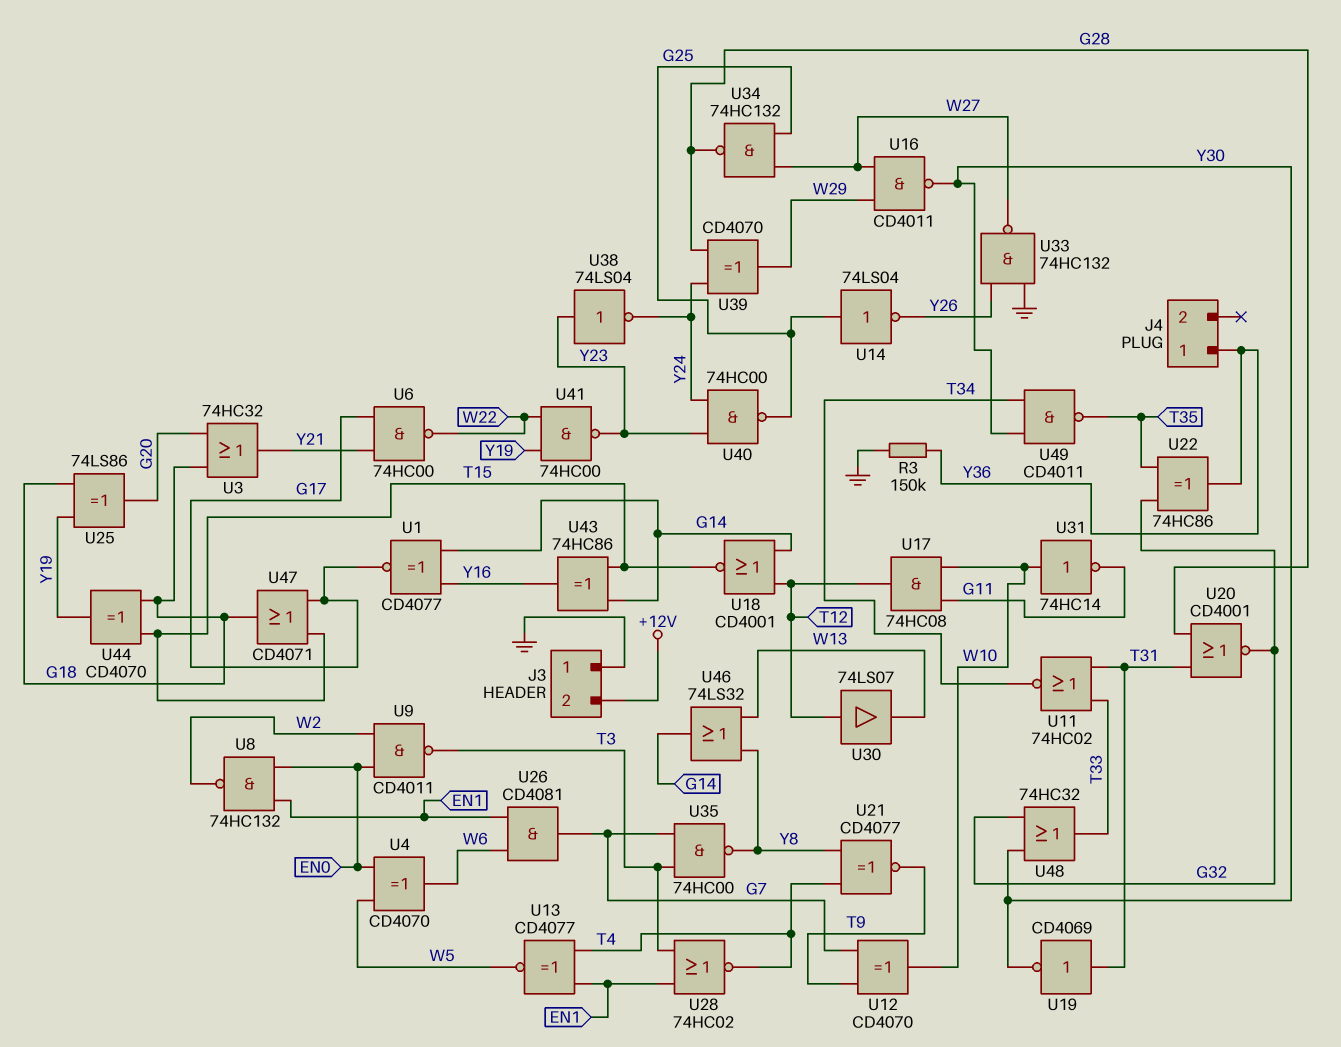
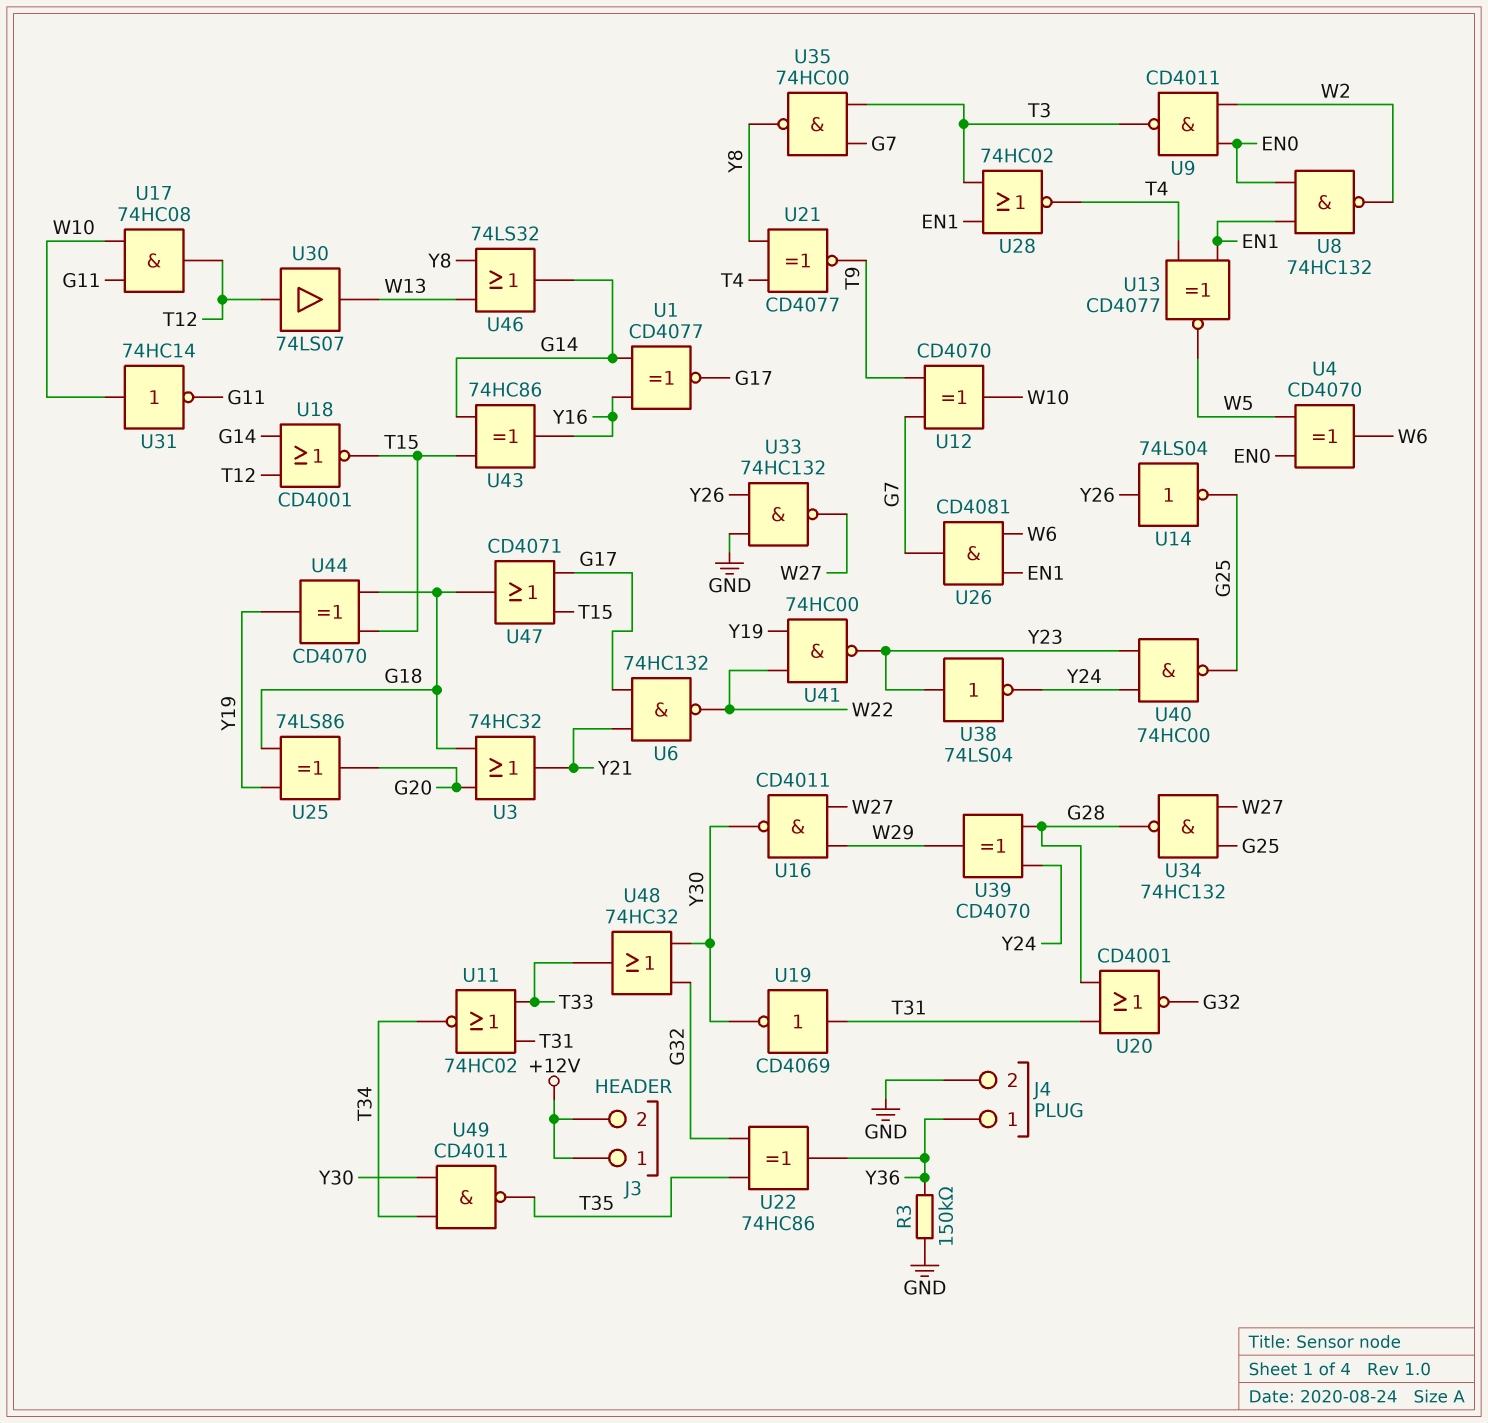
J3 pin 1: GND -> +12V
J4 pin 2: none -> GND
U6: NAND 74HC00 (in G17, in Y21, out W22) -> NAND 74HC132 (in G17, in Y21, out W22)
U14: NOT 74LS04 (in G25, out Y26) -> NOT 74LS04 (in Y26, out G25)

